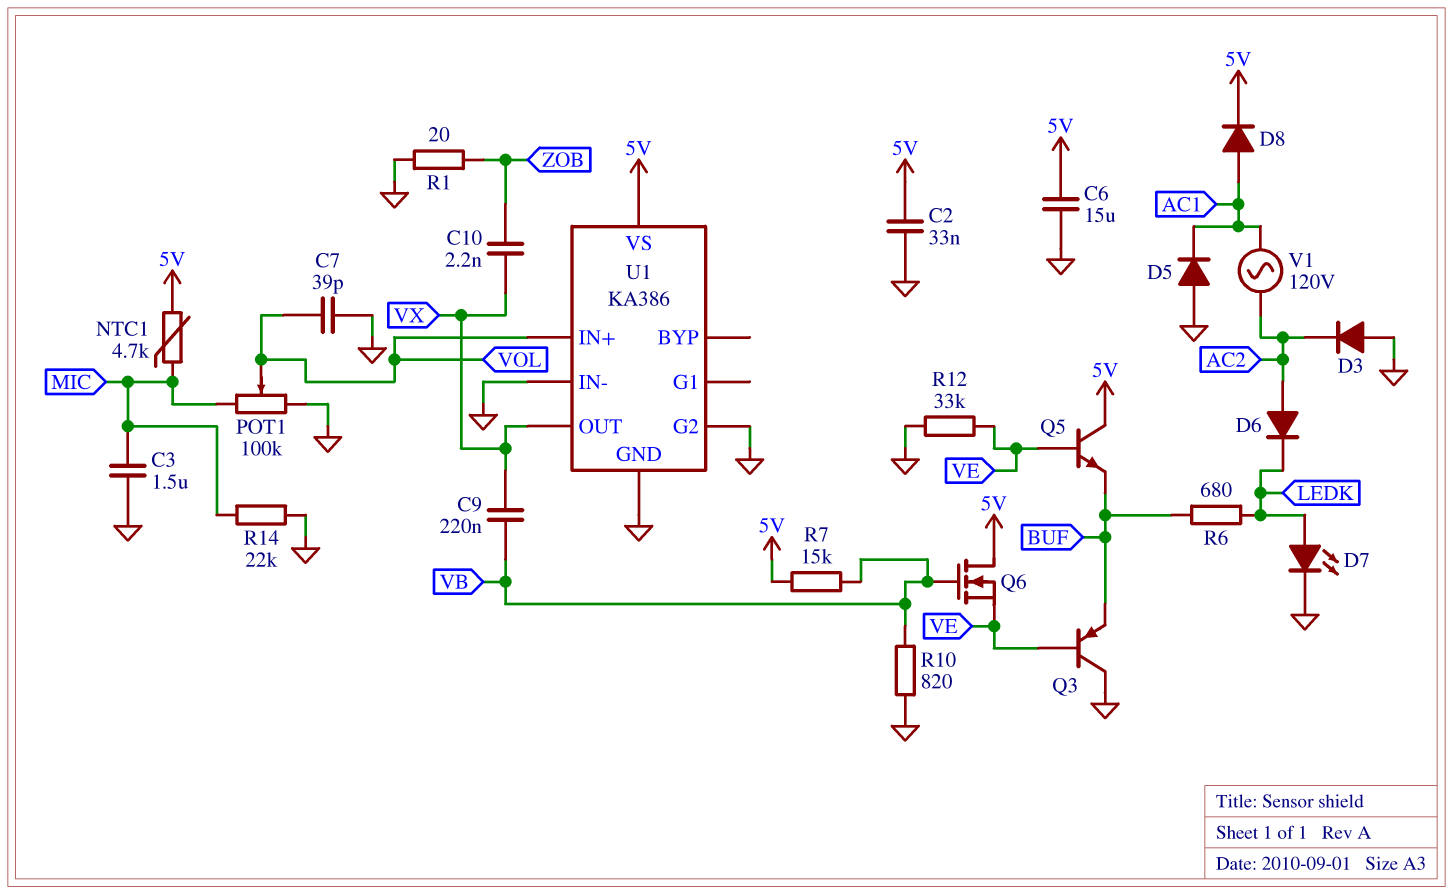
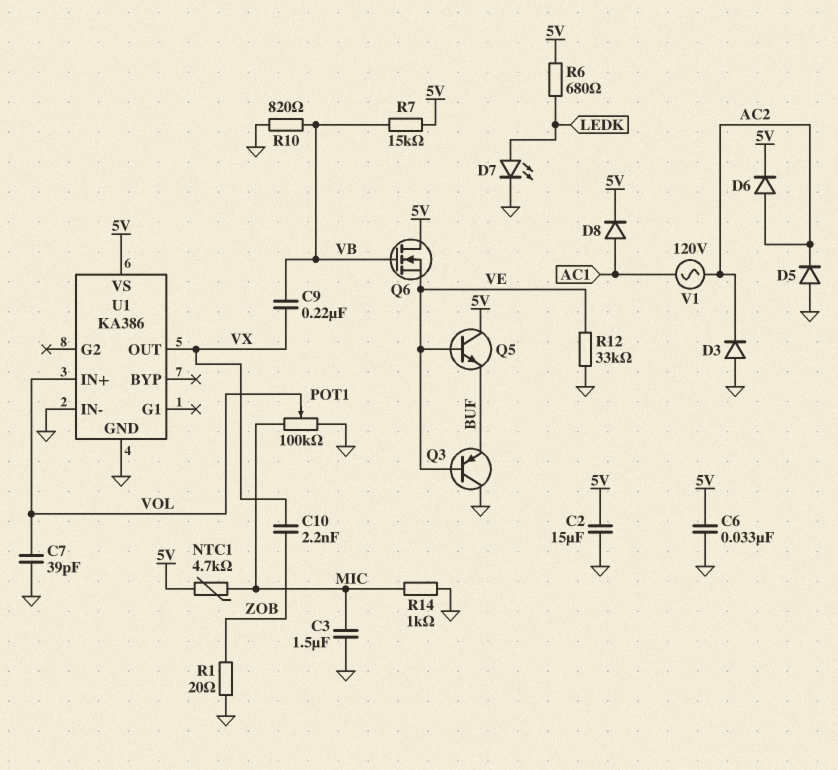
C2: 33nF (5V, GND) -> 15uF (5V, GND)
C6: 15uF (5V, GND) -> 33nF (5V, GND)
D5: diode (A GND, K AC1) -> diode (A GND, K AC2)
D6: diode (A AC2, K LEDK) -> diode (A AC2, K 5V)
R6: 680 (BUF, LEDK) -> 680 (5V, LEDK)
R14: 22k (GND, MIC) -> 1k (GND, MIC)
U1 pin G2: GND -> none

